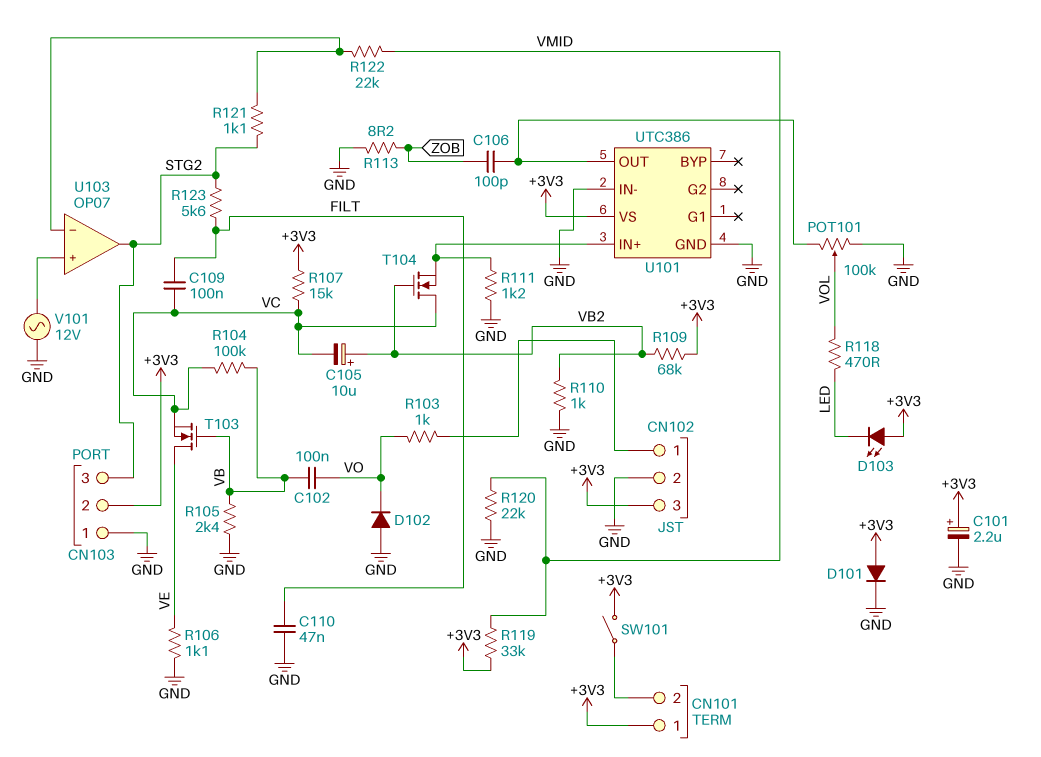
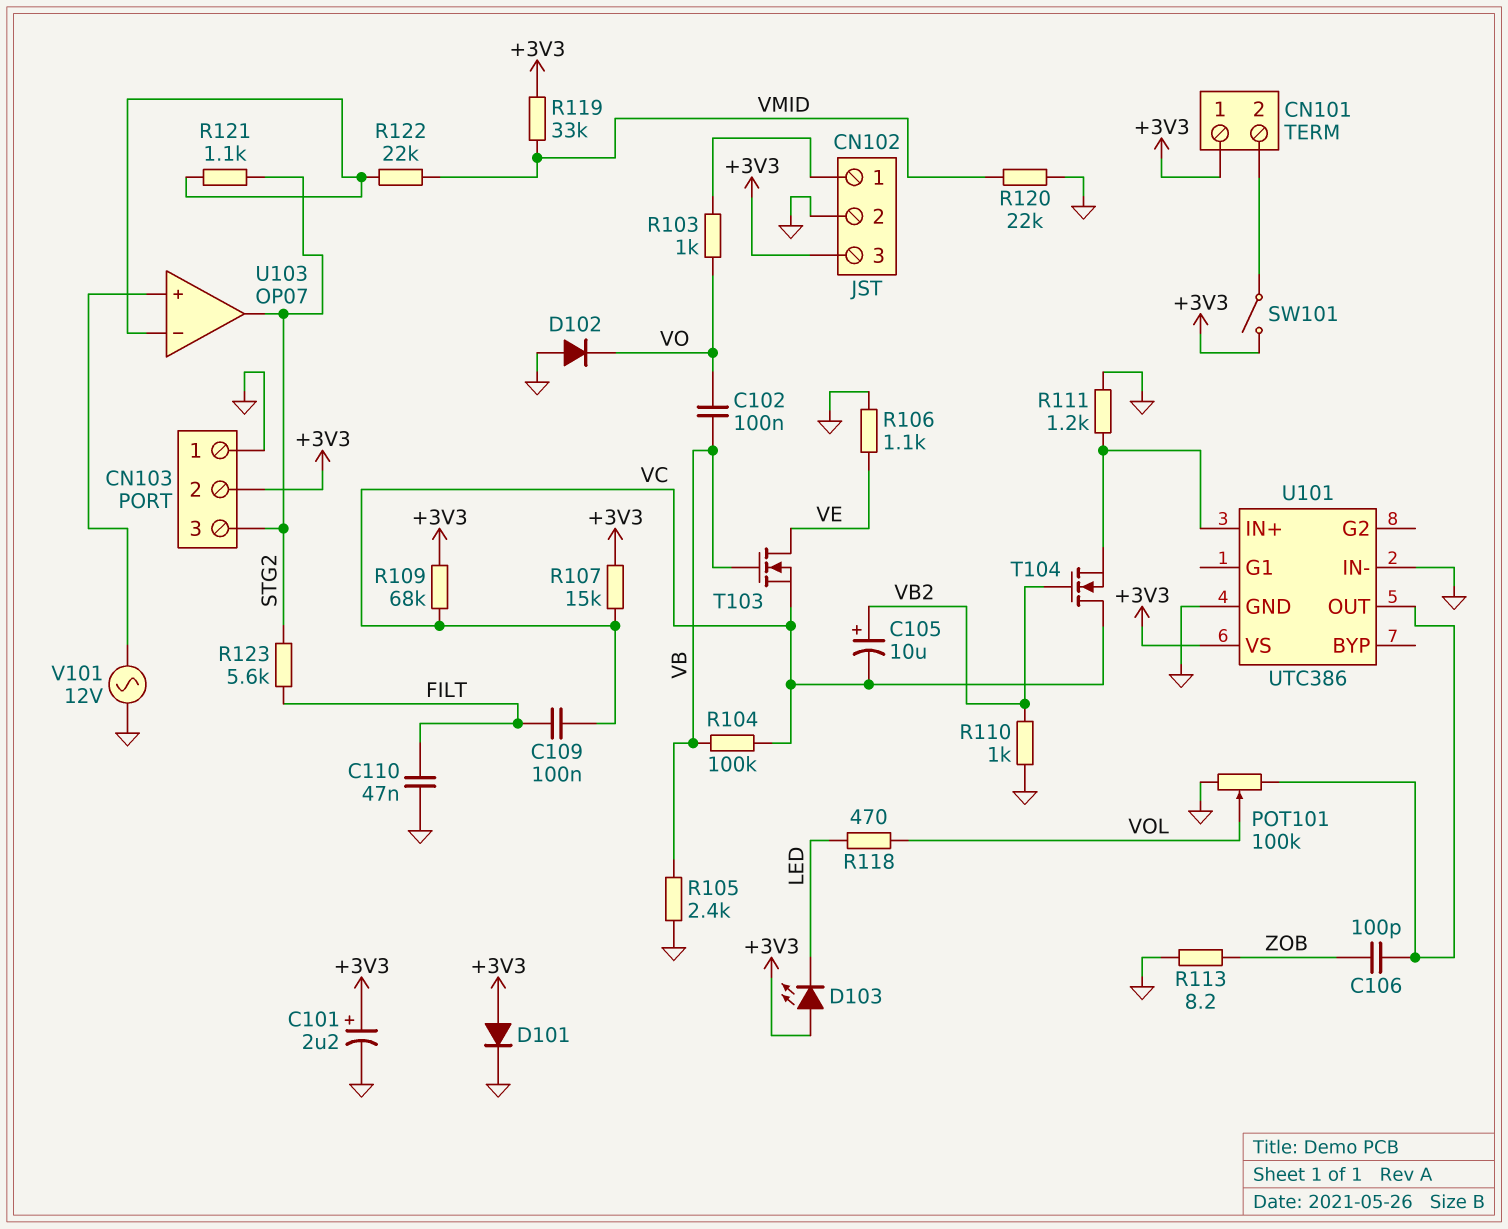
R109: 68k (+3V3, VB2) -> 68k (+3V3, VC)

